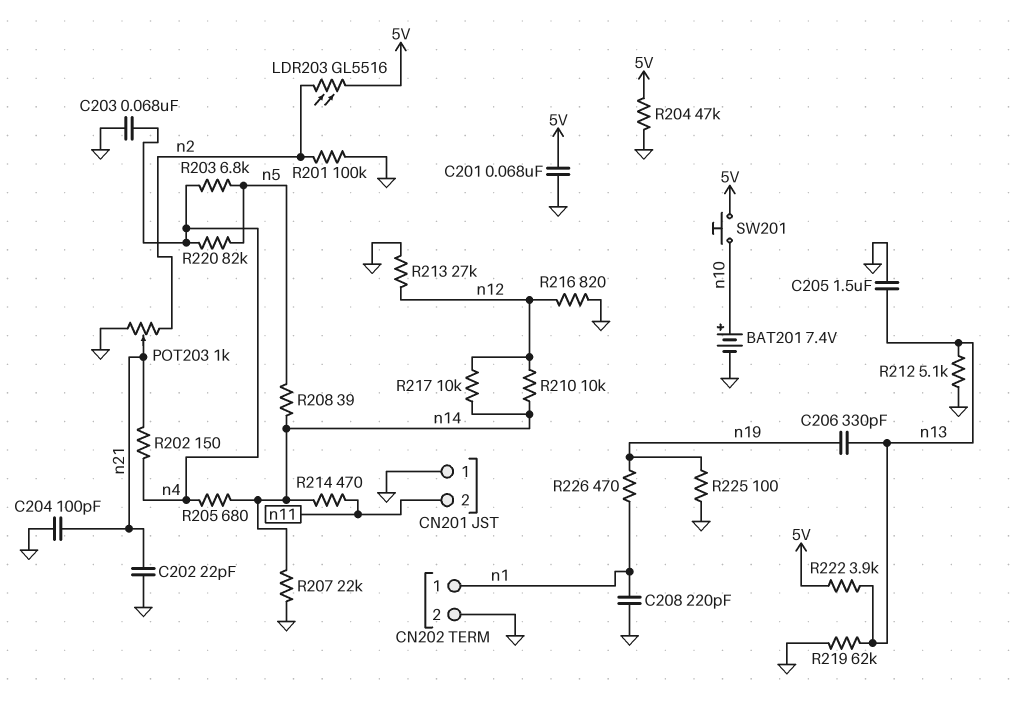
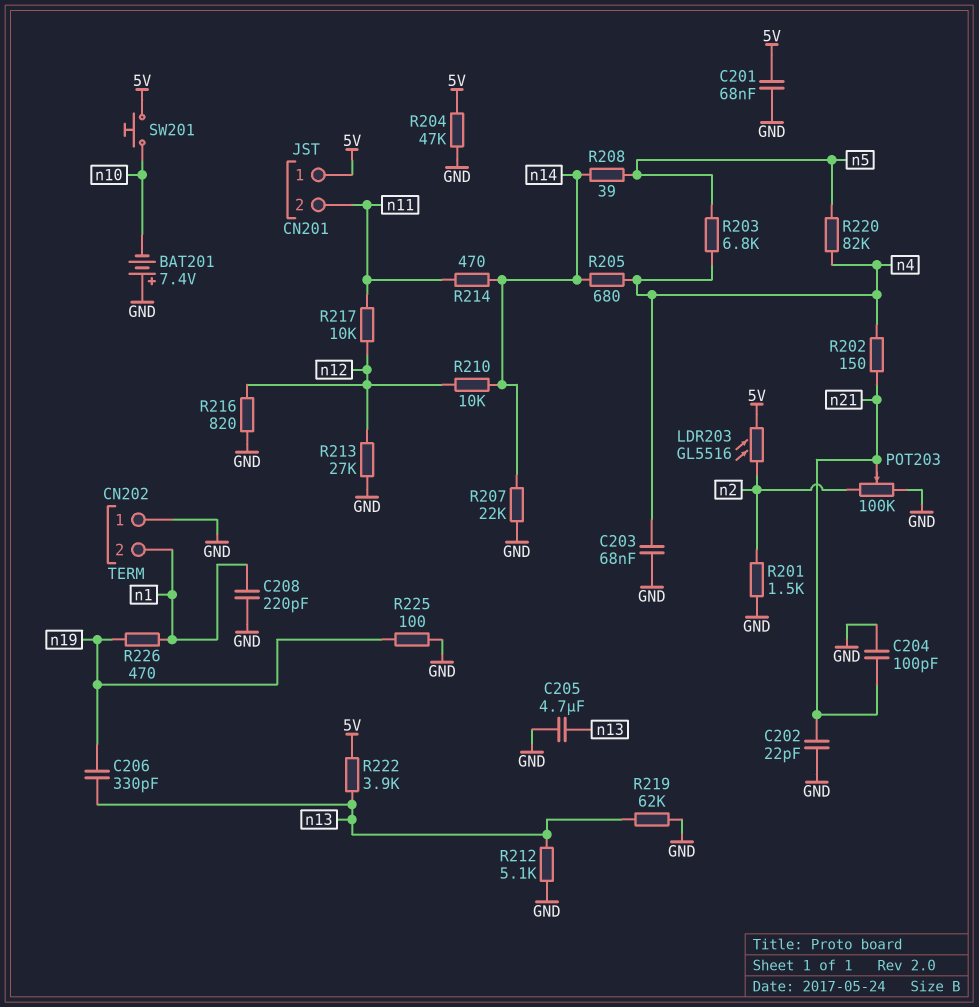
BAT201: 7.4V (plus n10, minus GND) -> 7.4V (plus GND, minus n10)
C205: 1.5uF (GND, n13) -> 4.7uF (GND, n13)
CN201 pin 1: GND -> 5V
CN202 pin 1: n1 -> GND
CN202 pin 2: GND -> n1
POT203: 1k (GND, n2, wiper n21) -> 100k (GND, n2, wiper n21)
R201: 100k (GND, n2) -> 1.5k (GND, n2)
R217: 10k (n12, n14) -> 10k (n11, n12)

